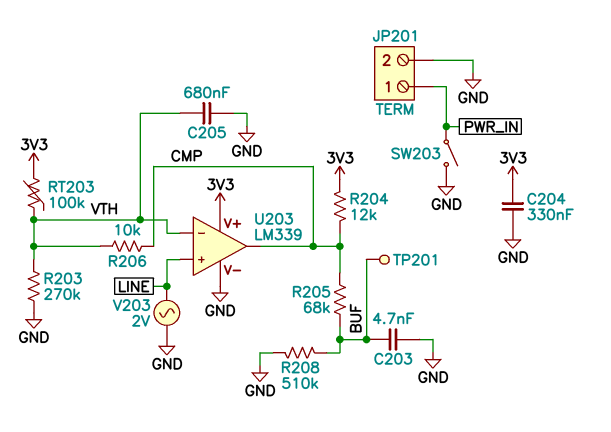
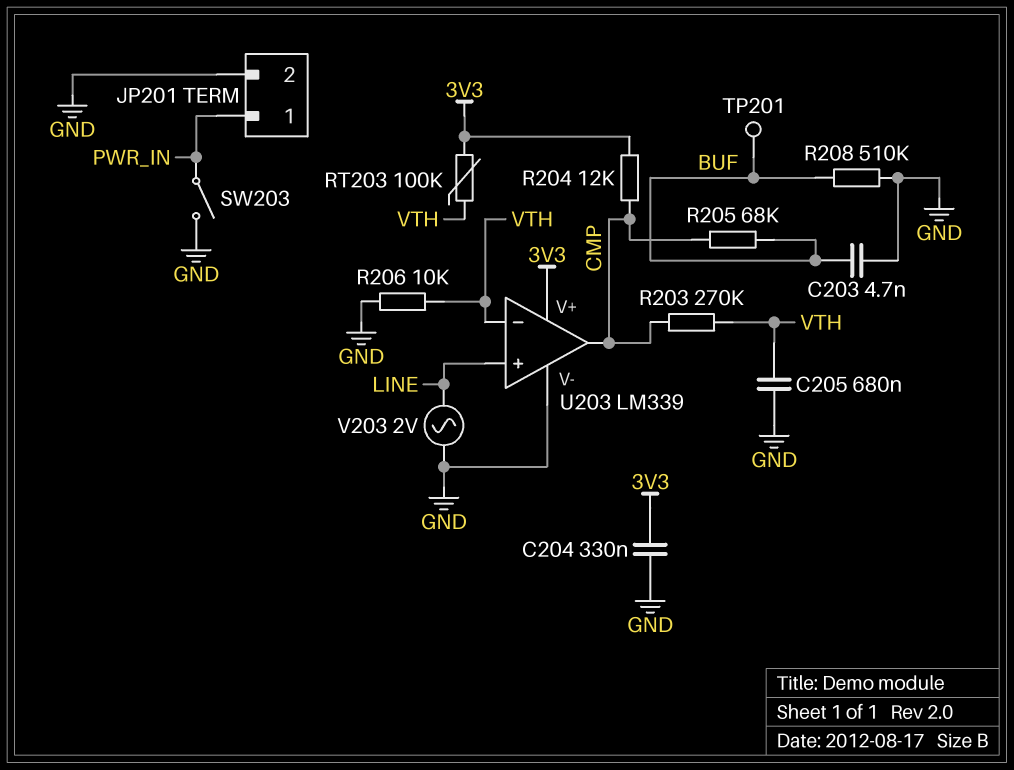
R203: 270k (GND, VTH) -> 270k (CMP, VTH)
R206: 10k (CMP, VTH) -> 10k (GND, VTH)

